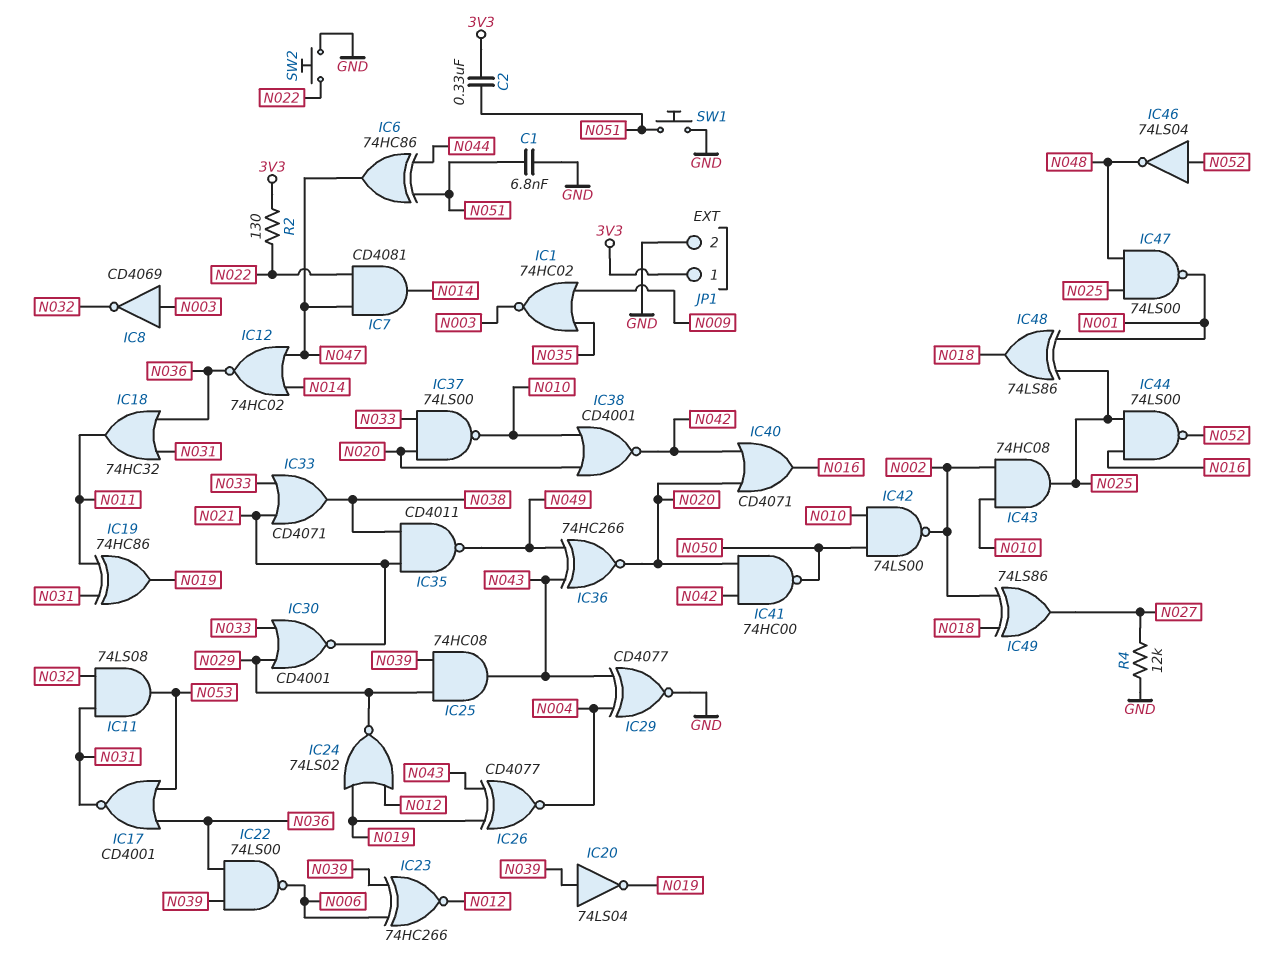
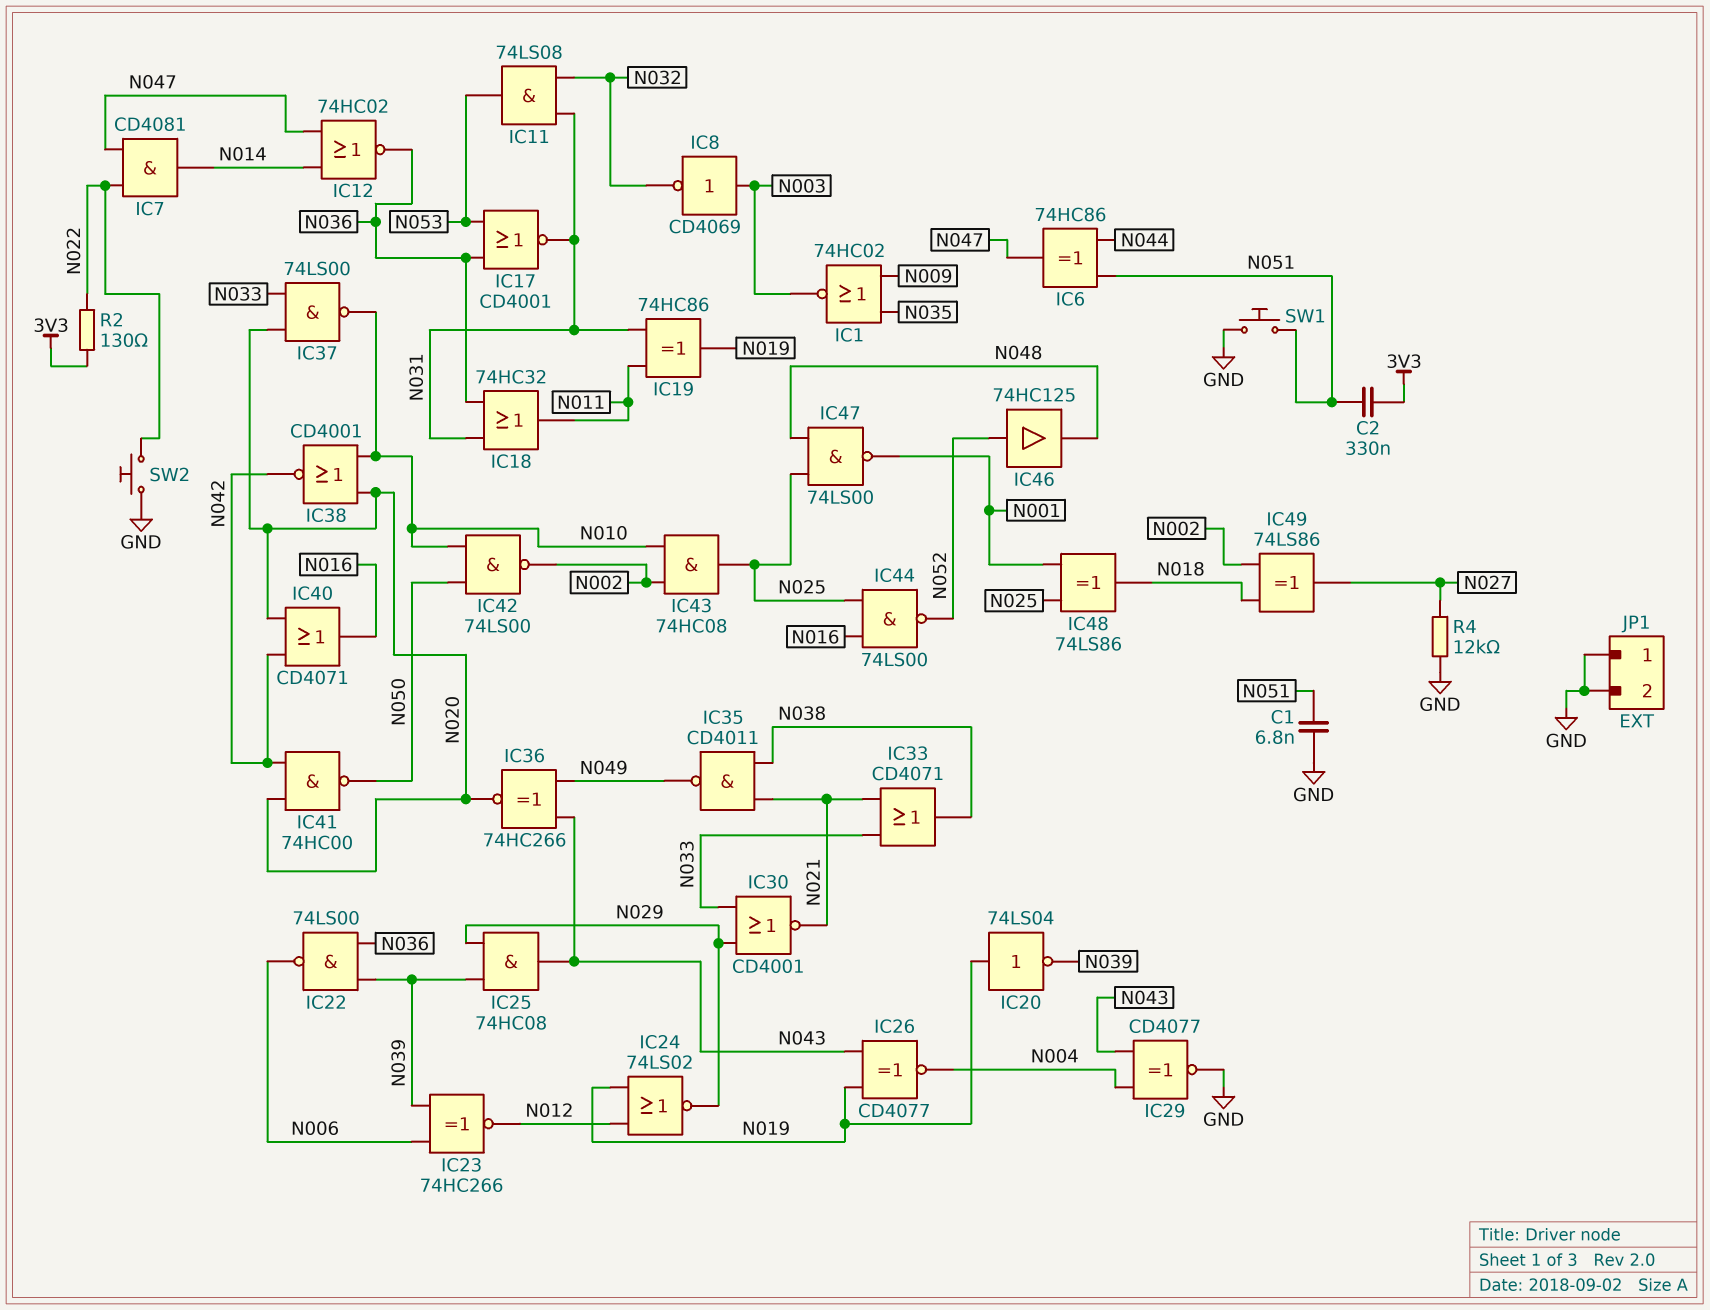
IC20: NOT 74LS04 (in N039, out N019) -> NOT 74LS04 (in N019, out N039)
IC46: NOT 74LS04 (in N052, out N048) -> buffer 74HC125 (in N052, out N048)
JP1 pin 1: 3V3 -> GND

